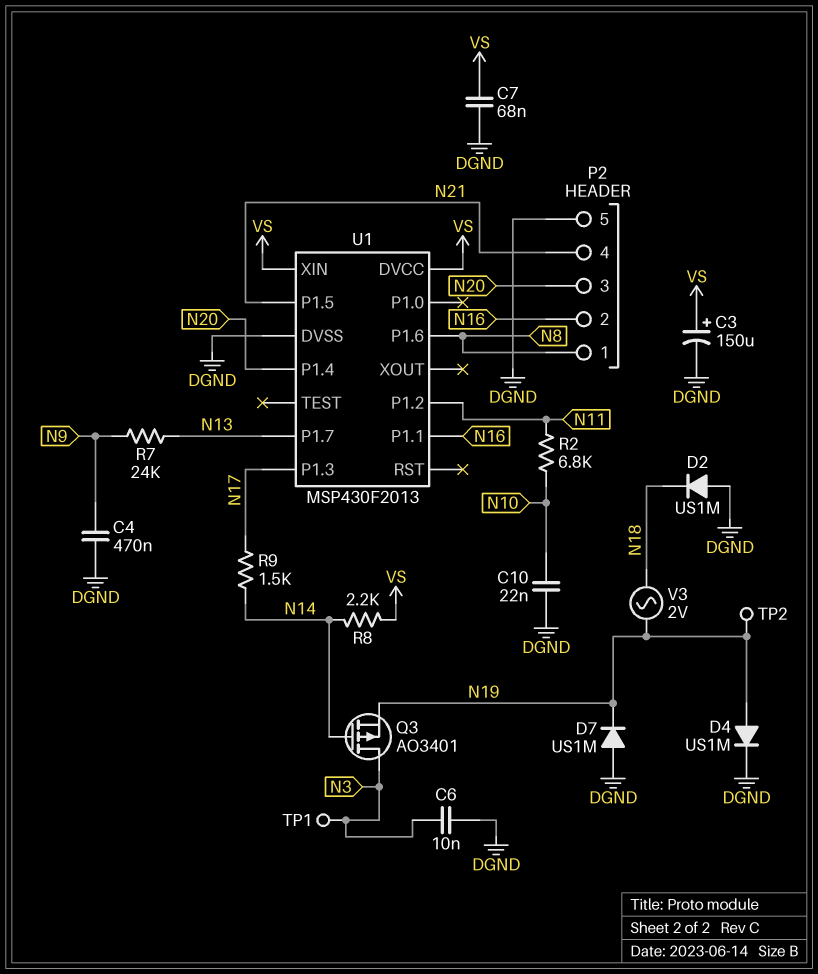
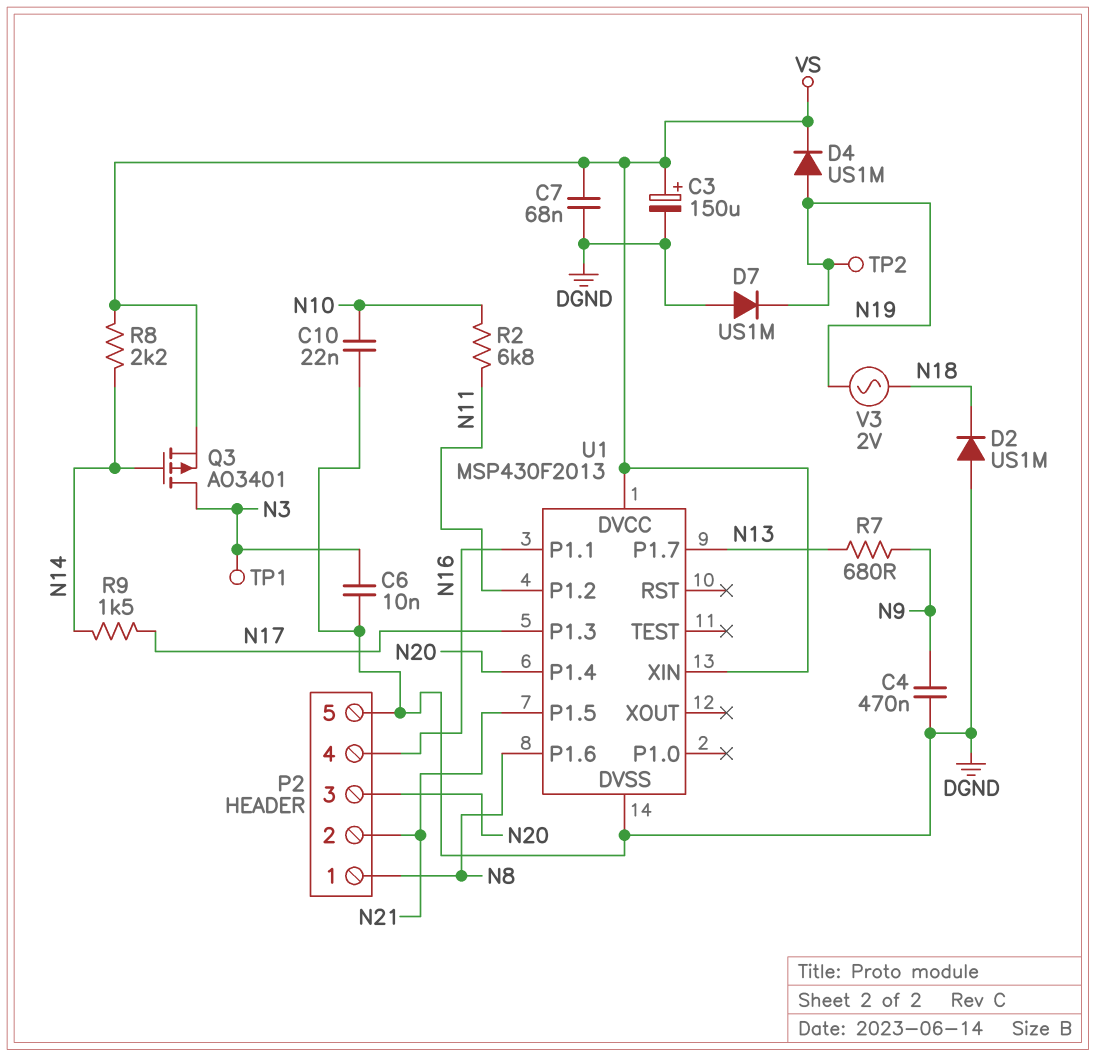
D4: diode US1M (A N19, K DGND) -> diode US1M (A N19, K VS)
P2 pin 2: N16 -> N21
P2 pin 4: N21 -> N16
Q3: PMOS AO3401 (G N14, D N3, S N19) -> PMOS AO3401 (G N14, D N3, S VS)
R7: 24k (N9, N13) -> 680 (N9, N13)

